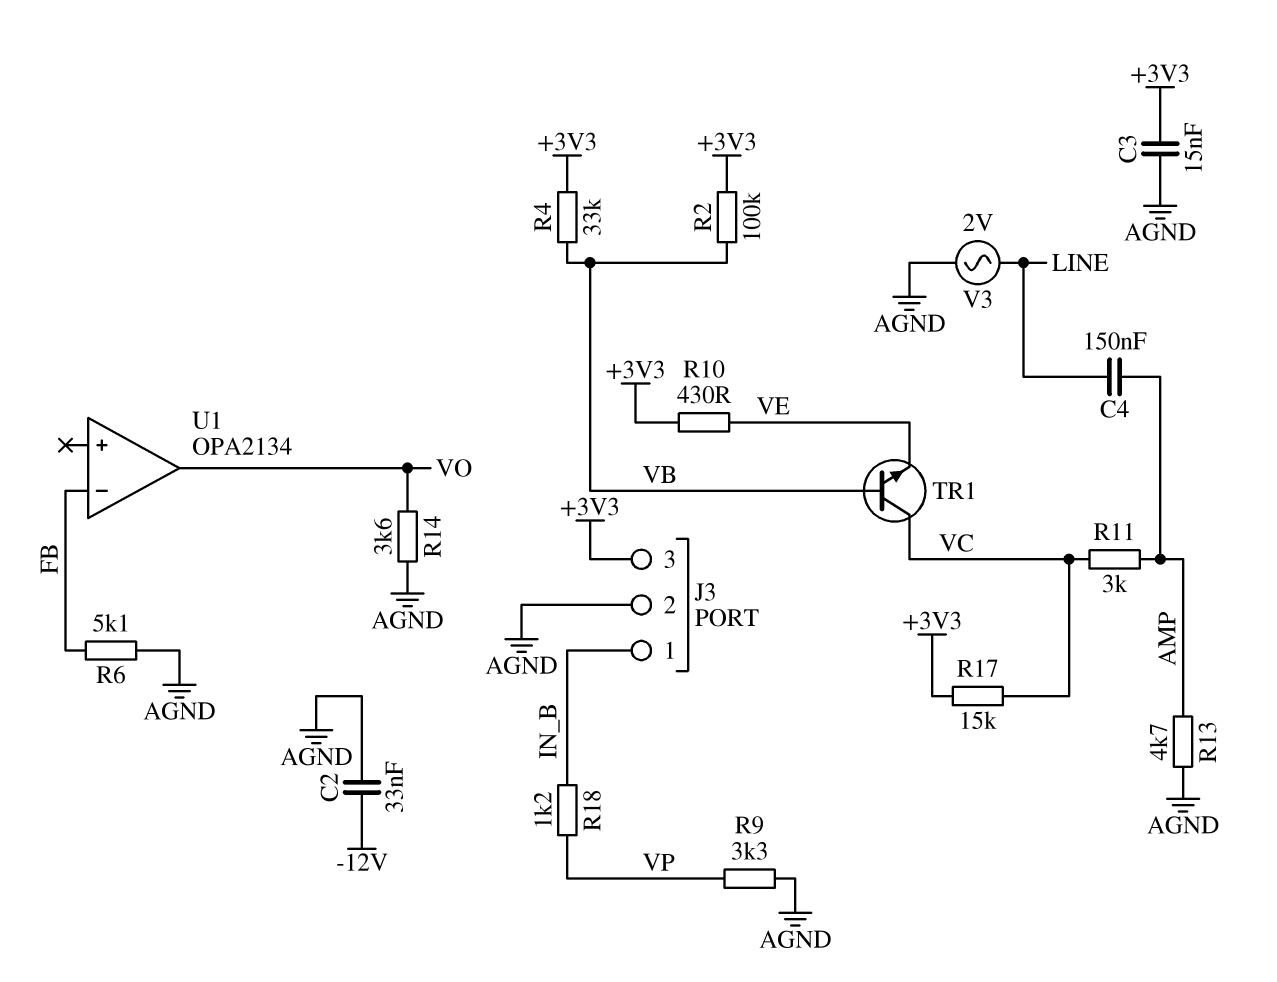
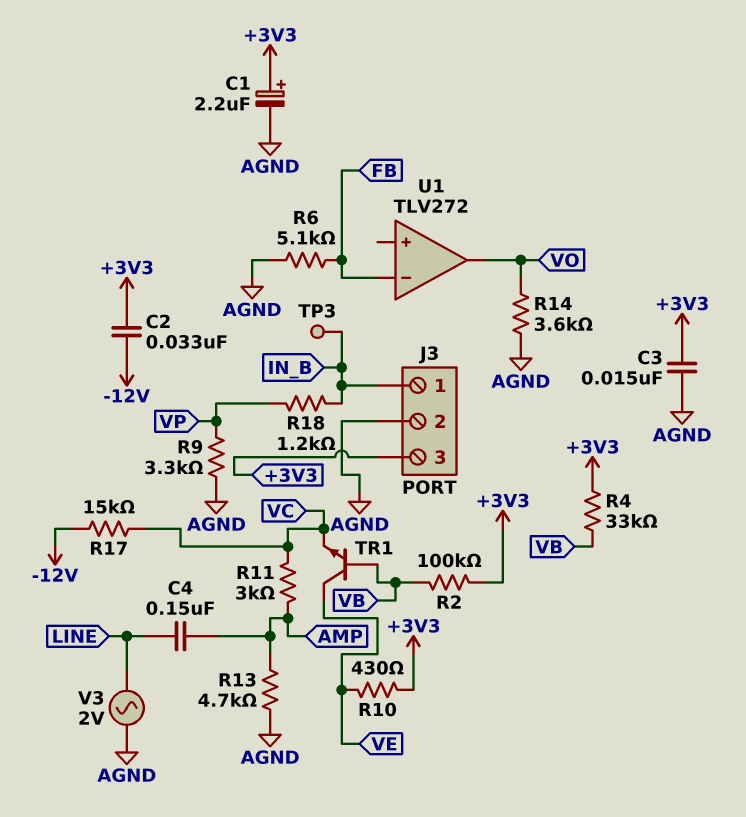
C1: none -> 2.2uF (plus +3V3, minus AGND)
C2: 33nF (-12V, AGND) -> 33nF (+3V3, -12V)
R17: 15k (+3V3, VC) -> 15k (-12V, VC)
TP3: none -> test point (IN_B)
TR1: NPN (B VB, C VC, E VE) -> NPN (B VB, C VE, E VC)
U1: OPA2134 -> TLV272

